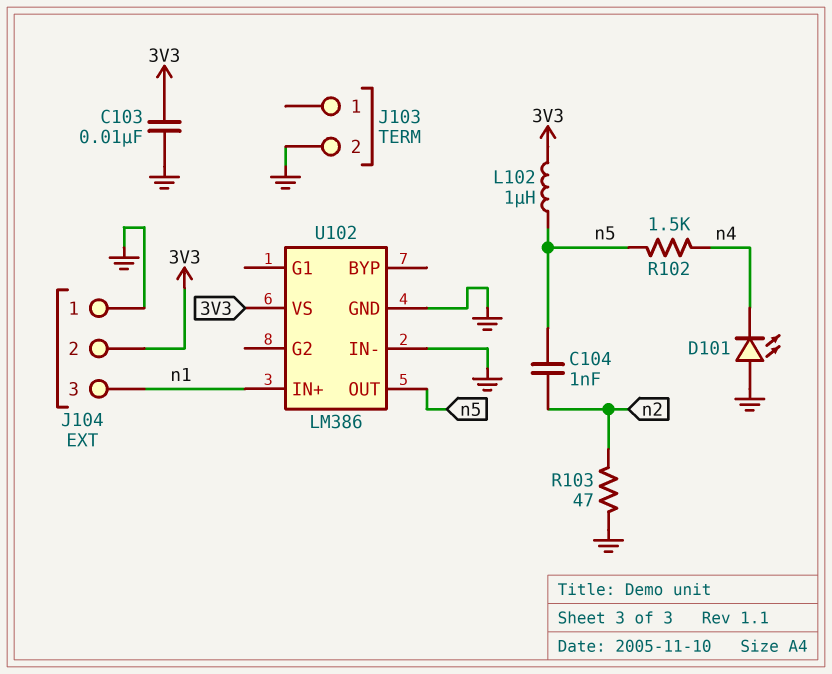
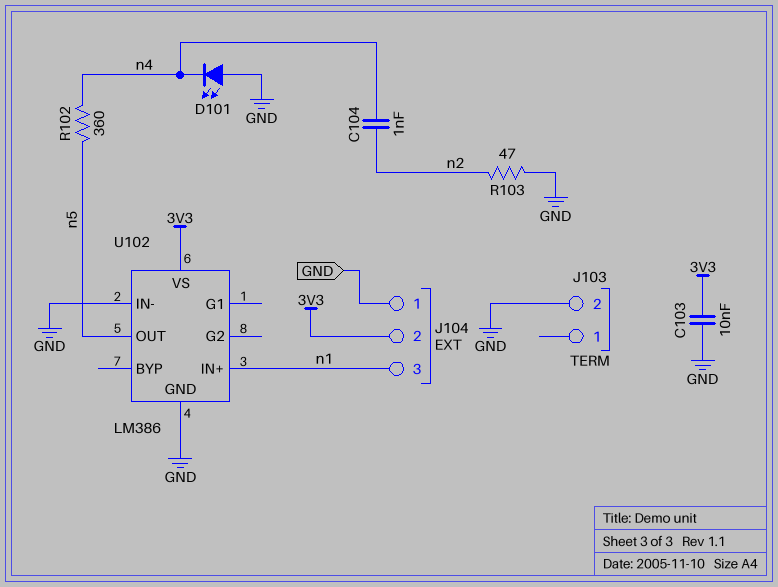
C104: 1nF (n2, n5) -> 1nF (n2, n4)
L102: 1uH (3V3, n5) -> none
R102: 1.5k (n4, n5) -> 360 (n4, n5)

